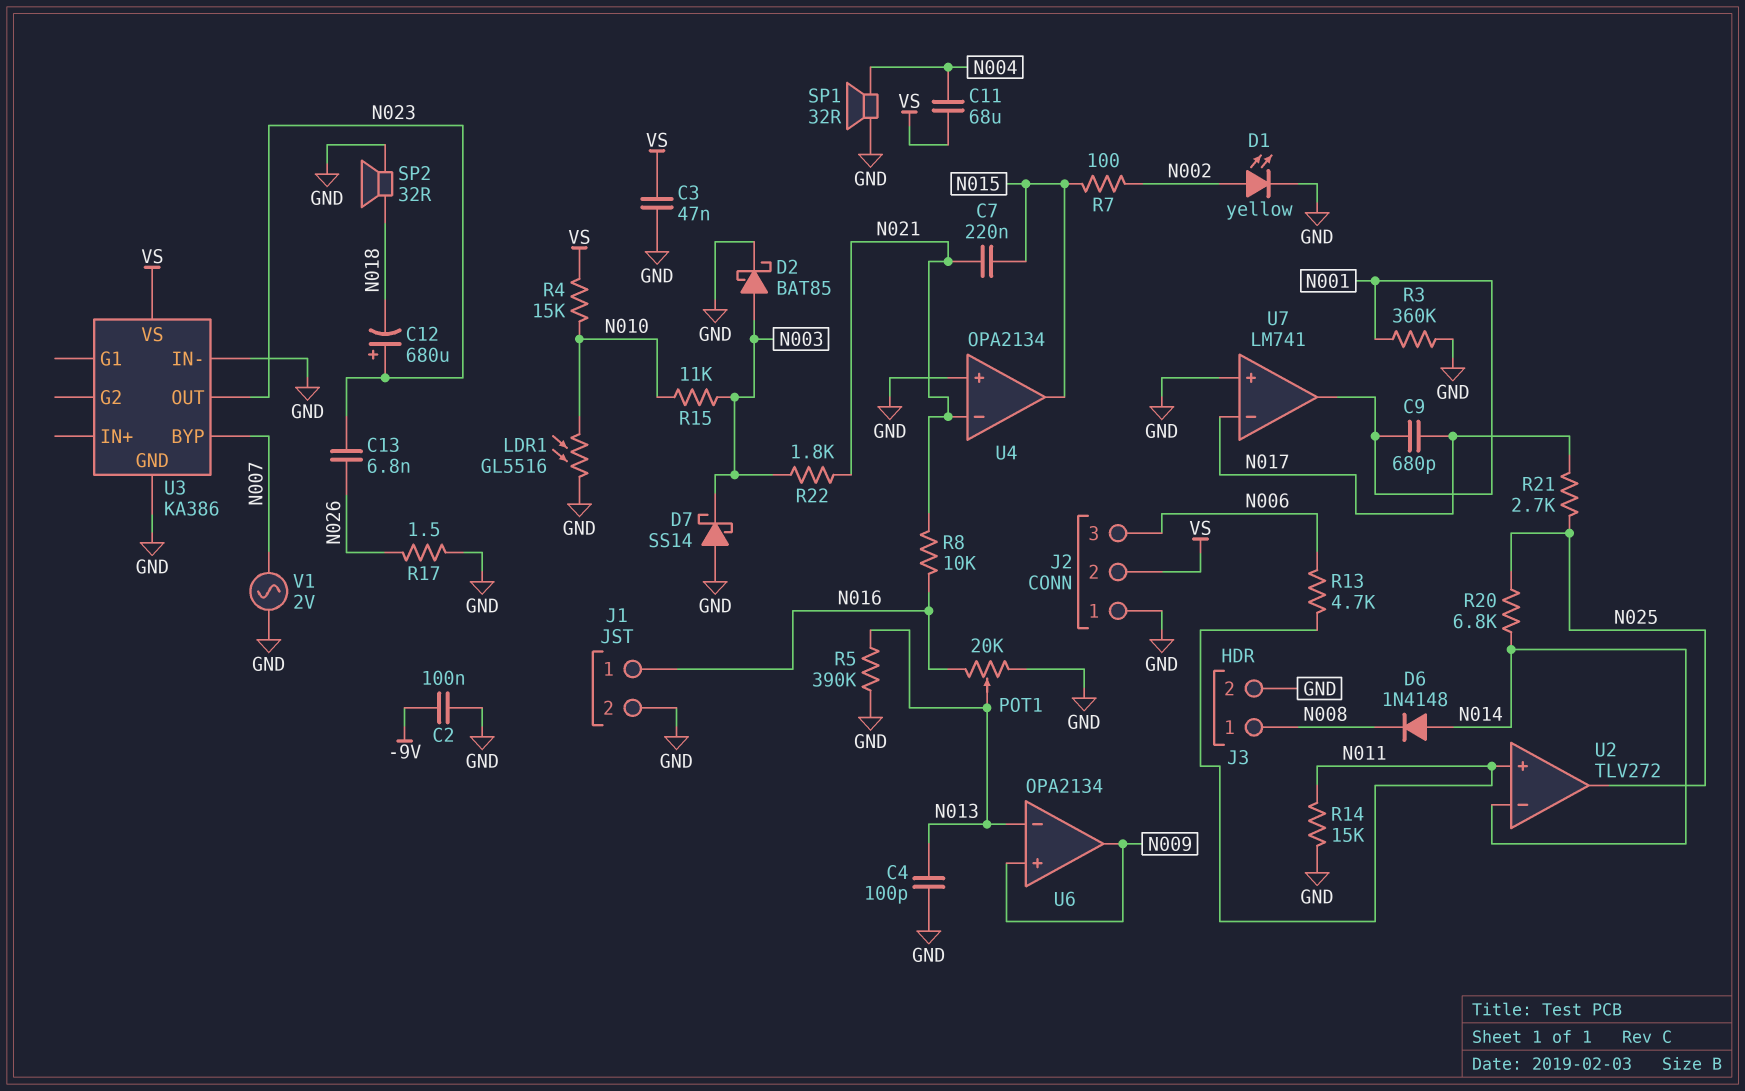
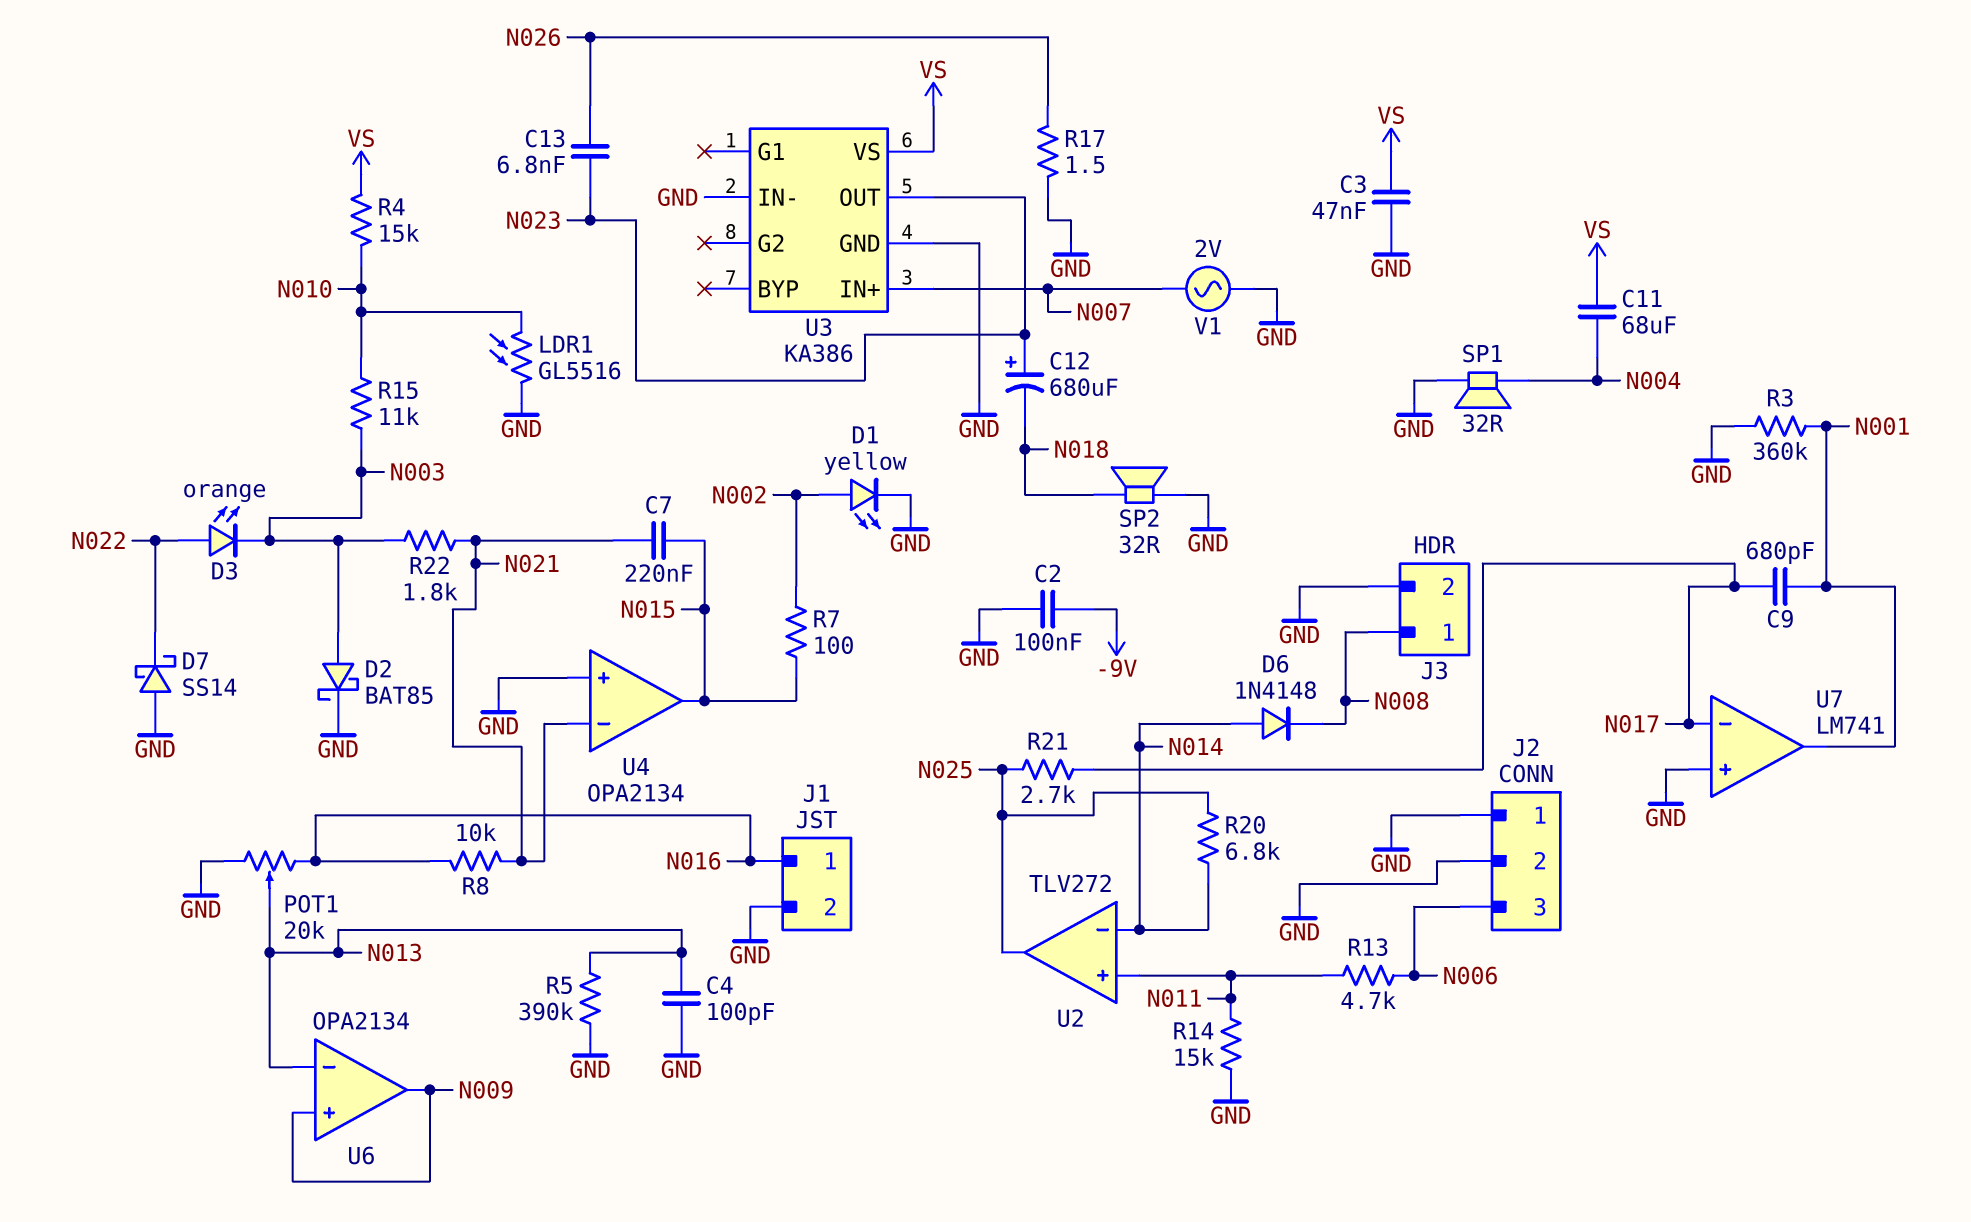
D3: none -> LED orange (A N022, K N003)
D7: schottky SS14 (A GND, K N003) -> schottky SS14 (A GND, K N022)
J2 pin 2: VS -> GND
U3 pin BYP: N007 -> none
U3 pin IN+: none -> N007

